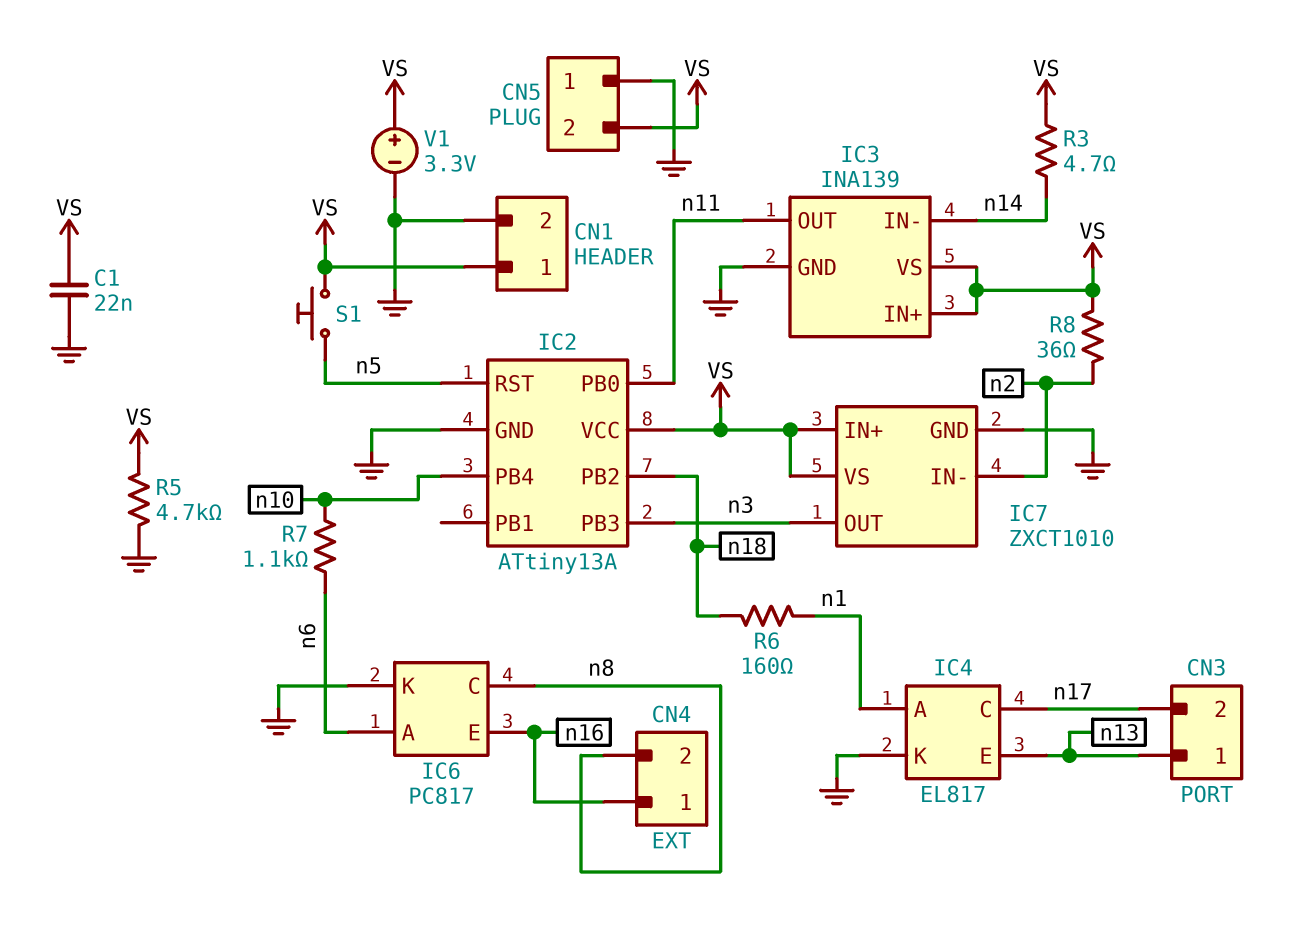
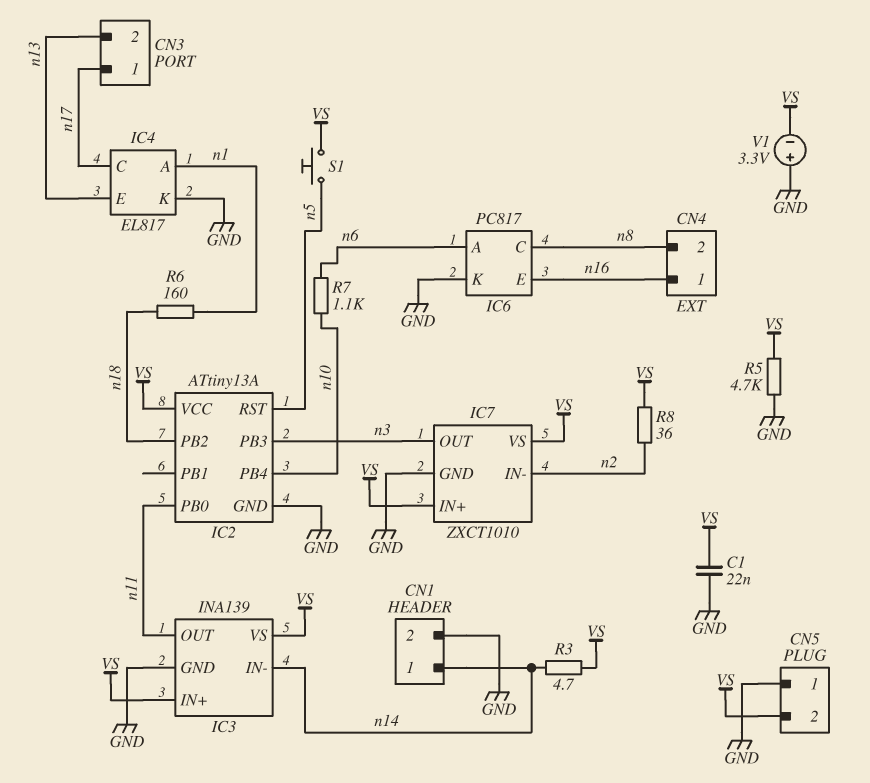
CN1 pin 1: VS -> n14
CN3 pin 1: n13 -> n17
CN3 pin 2: n17 -> n13
V1: 3.3V (plus VS, minus GND) -> 3.3V (plus GND, minus VS)

